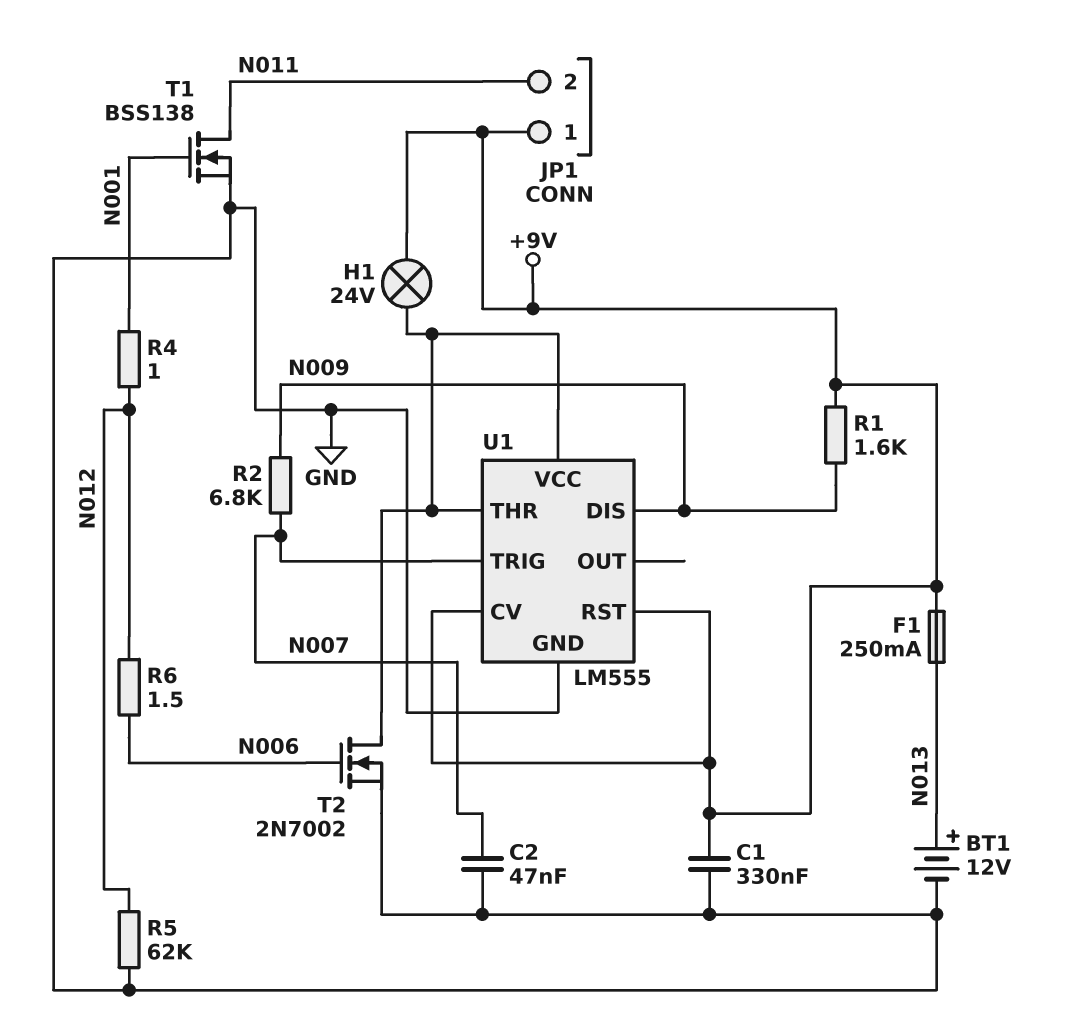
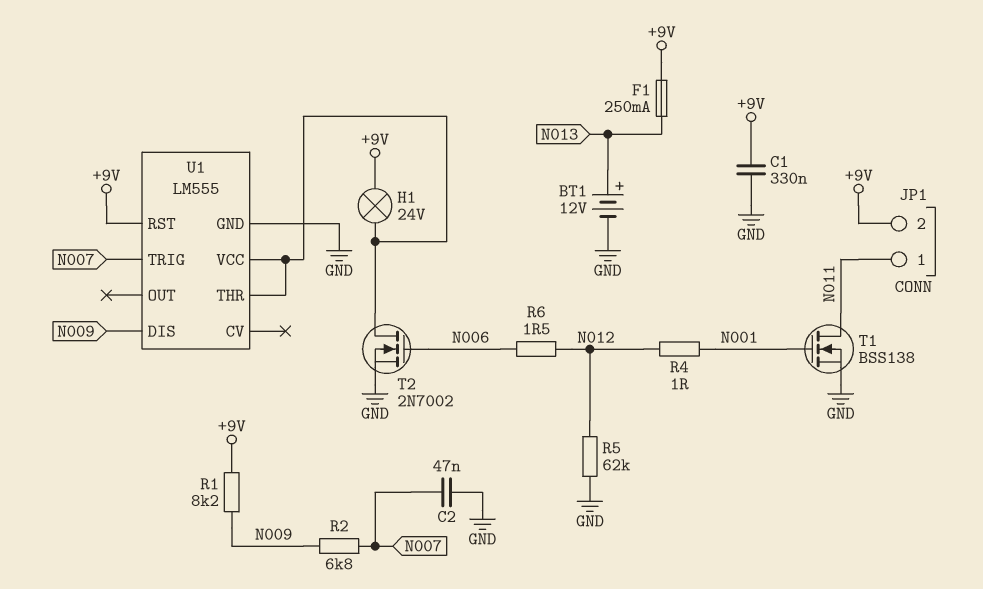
JP1 pin 1: +9V -> N011
JP1 pin 2: N011 -> +9V
R1: 1.6k (+9V, N009) -> 8.2k (+9V, N009)
U1 pin CV: +9V -> none

